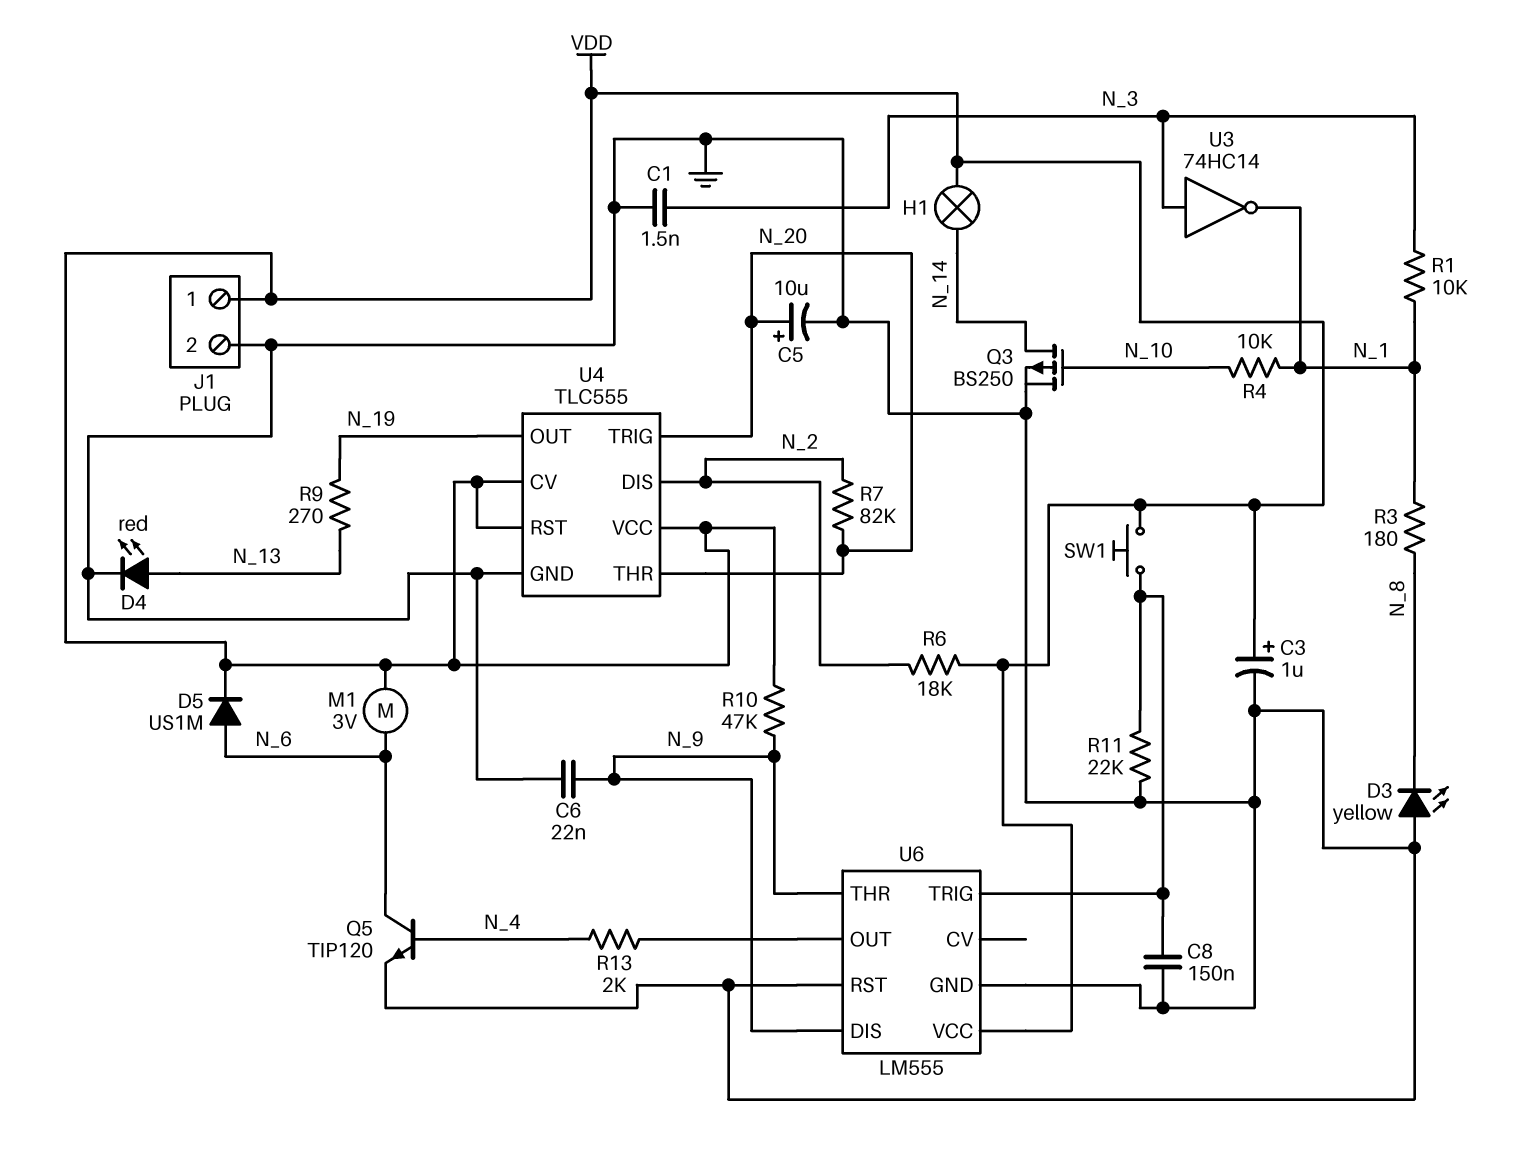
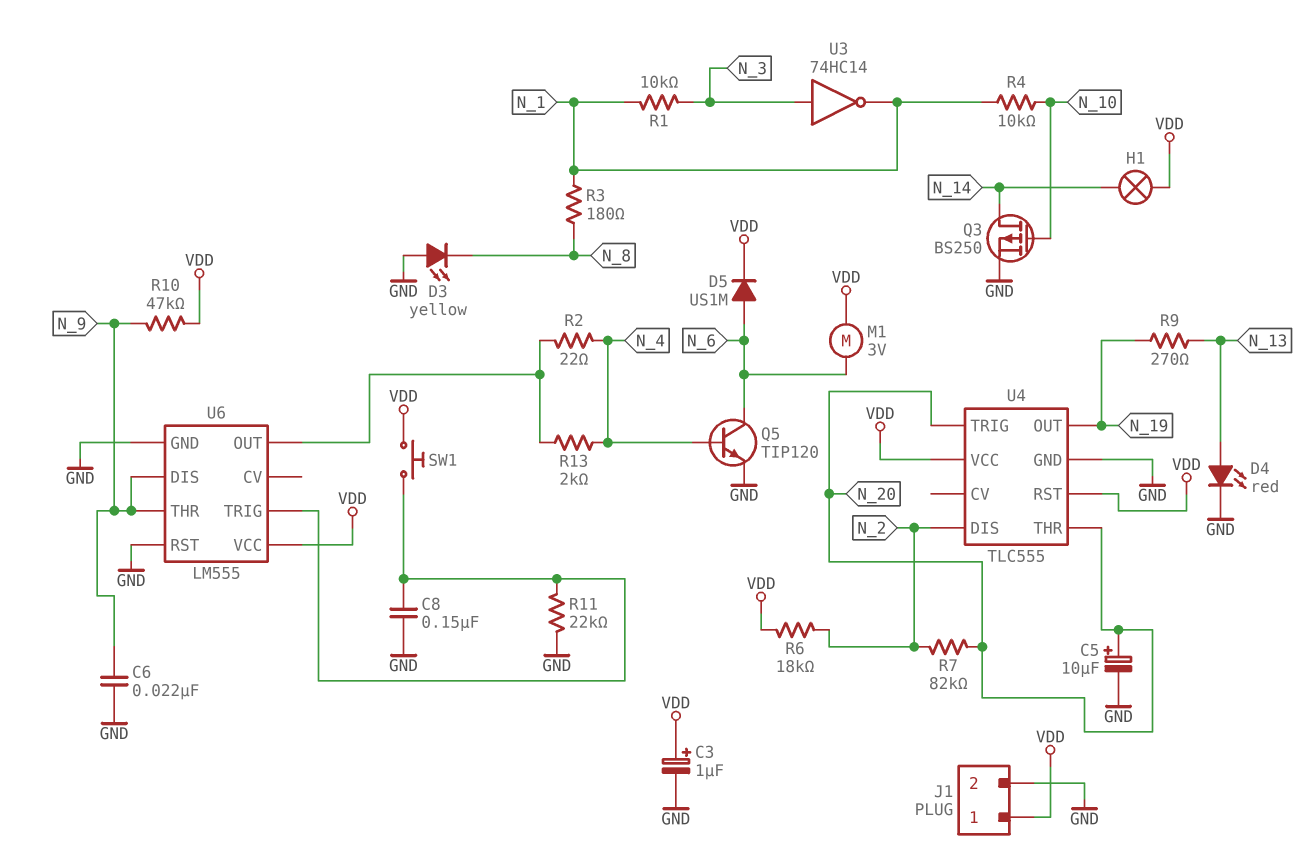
C1: 1.5nF (GND, N_3) -> none
R2: none -> 22 (N_4, U6/OUT)
U4 pin CV: VDD -> none

